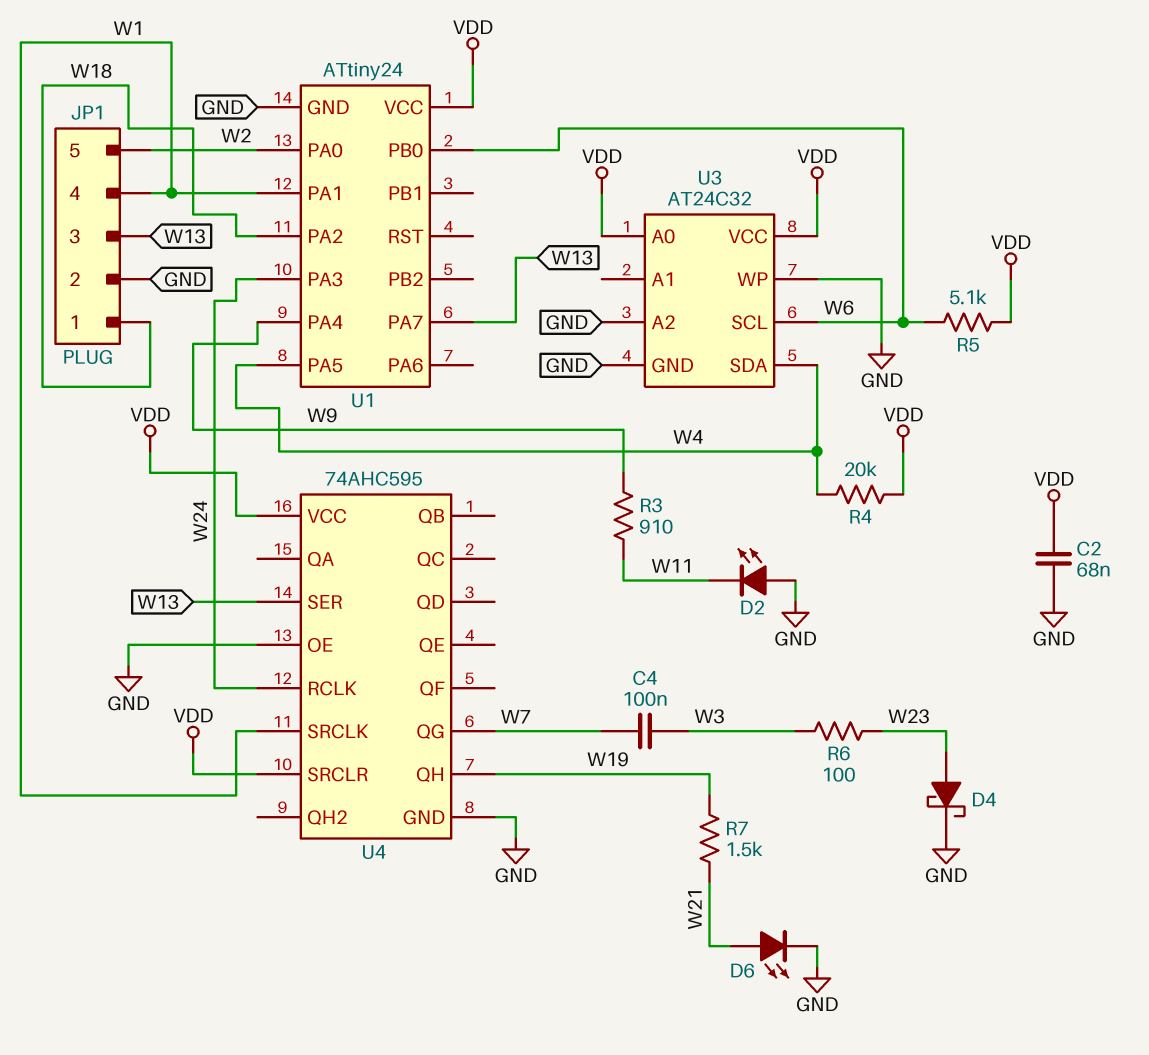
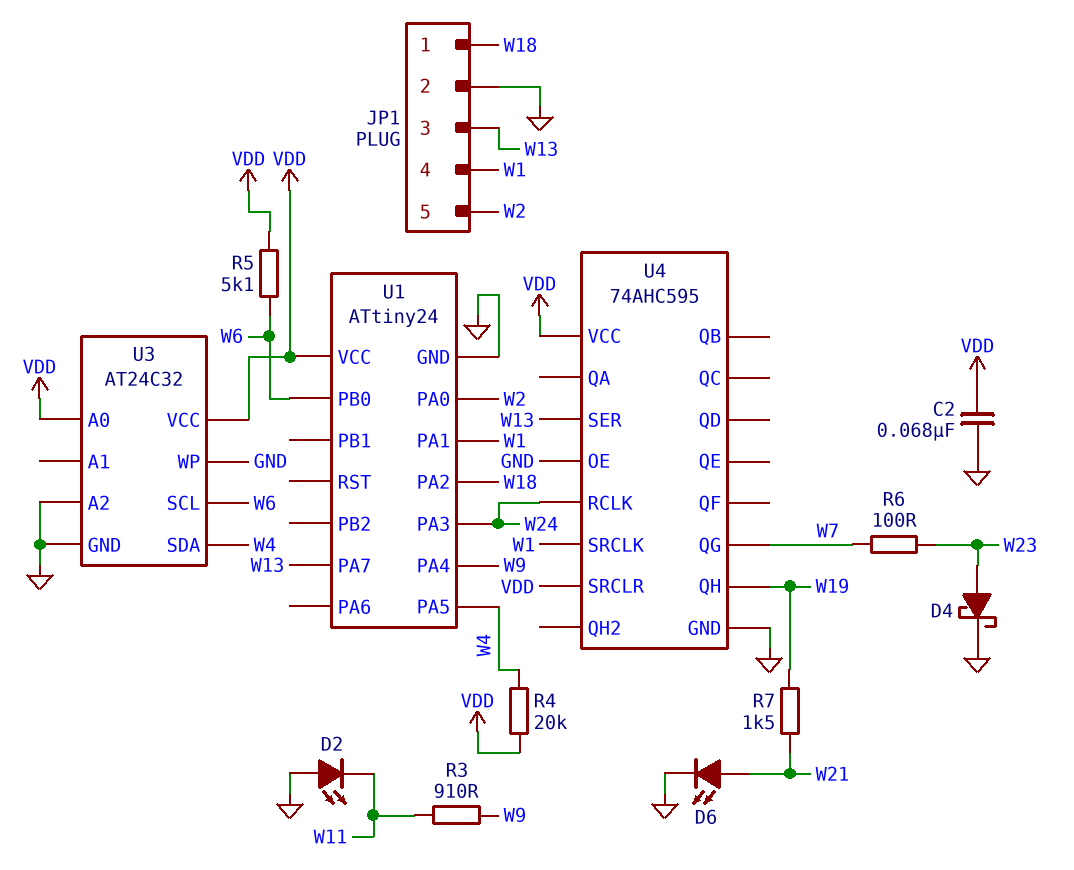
C4: 100nF (W3, W7) -> none
R6: 100 (W3, W23) -> 100 (W7, W23)

